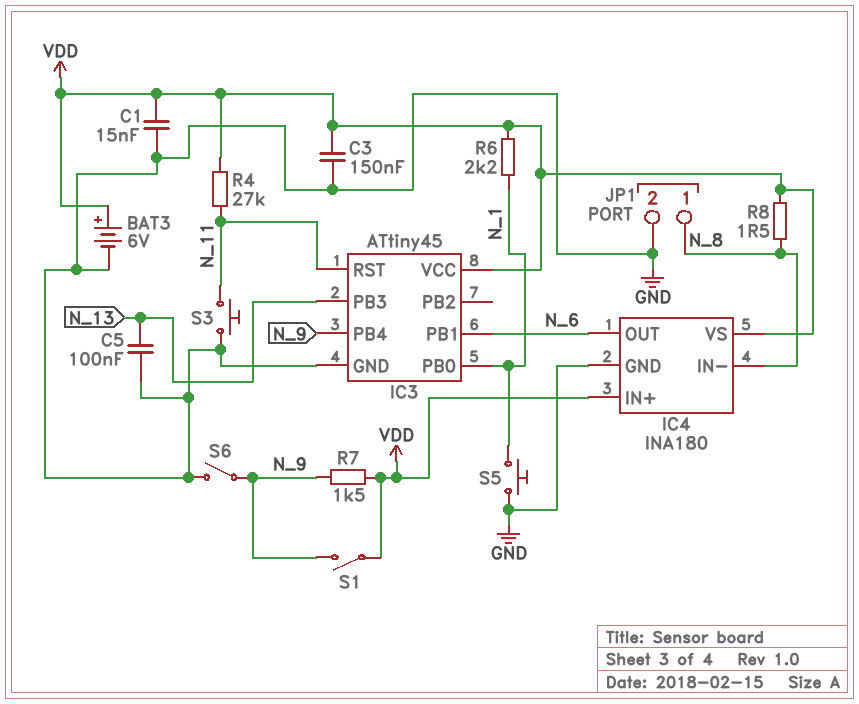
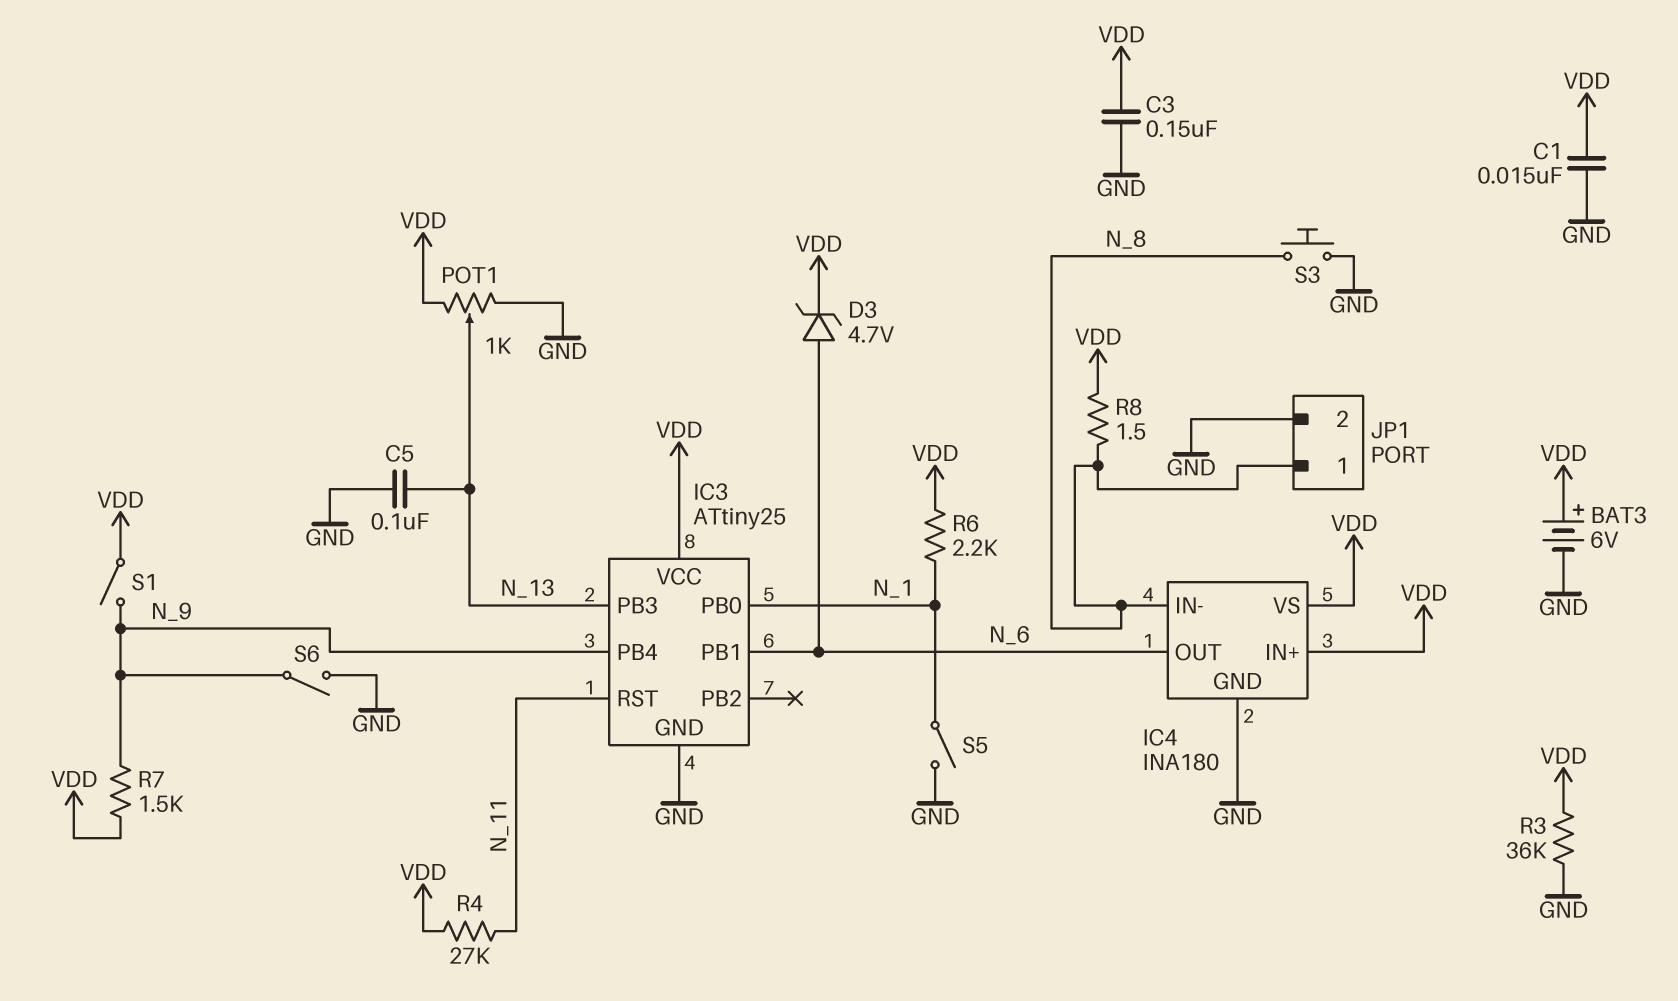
D3: none -> zener 4.7V (A N_6, K VDD)
IC3: ATtiny45 -> ATtiny25
POT1: none -> 1k (GND, VDD, wiper N_13)
R3: none -> 36k (GND, VDD)
S3: button (GND, N_11) -> button (GND, N_8)
S5: button (GND, N_1) -> switch (GND, N_1)

